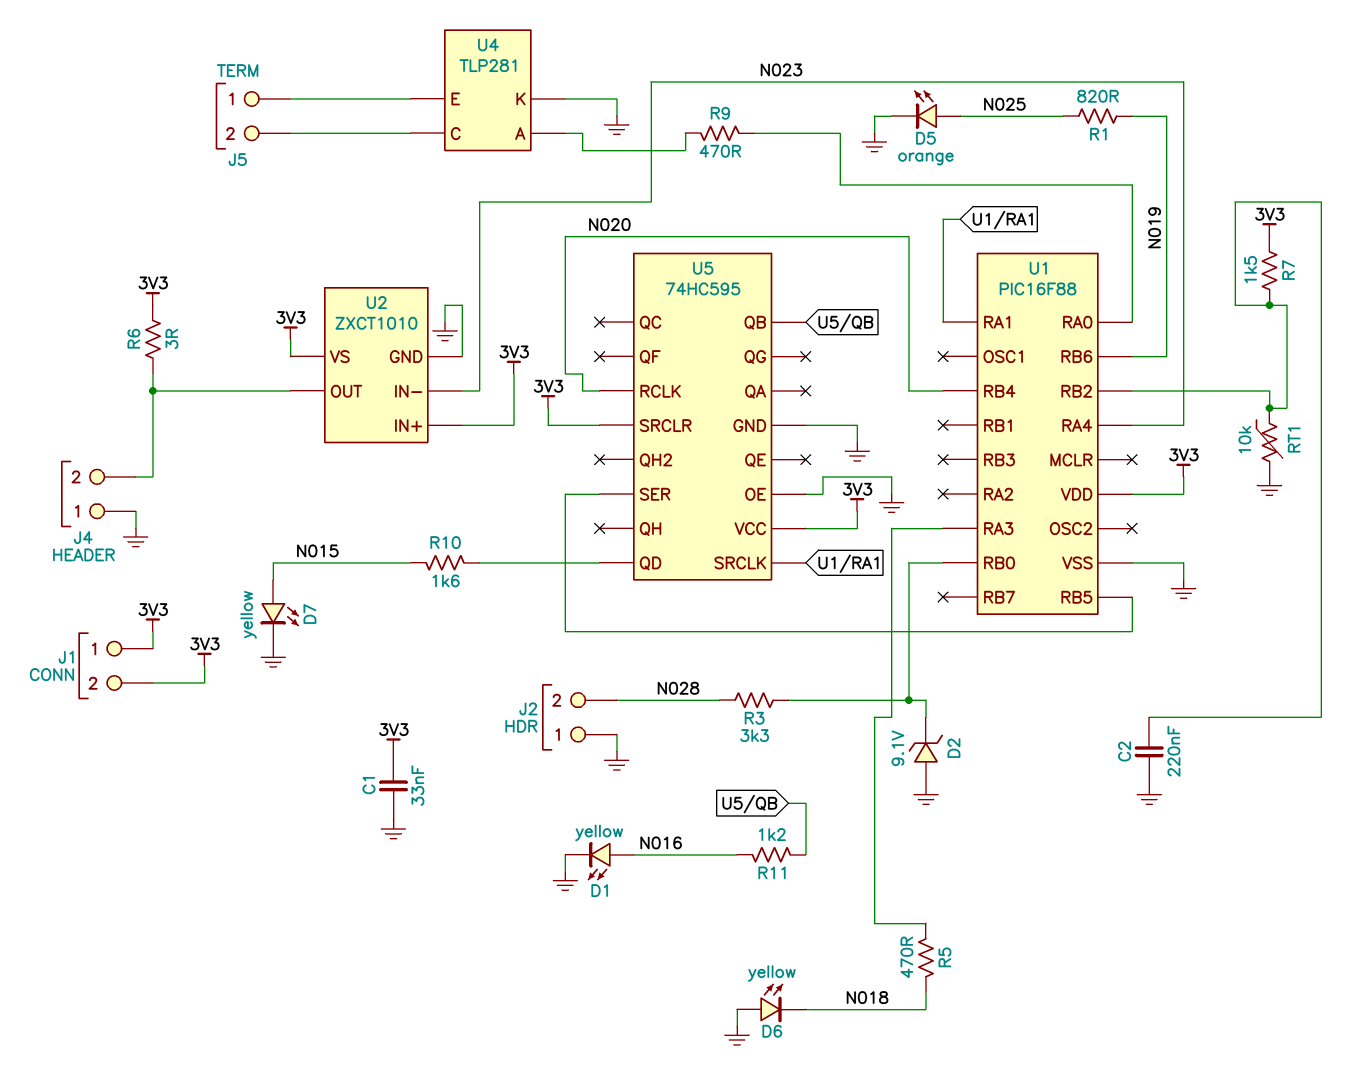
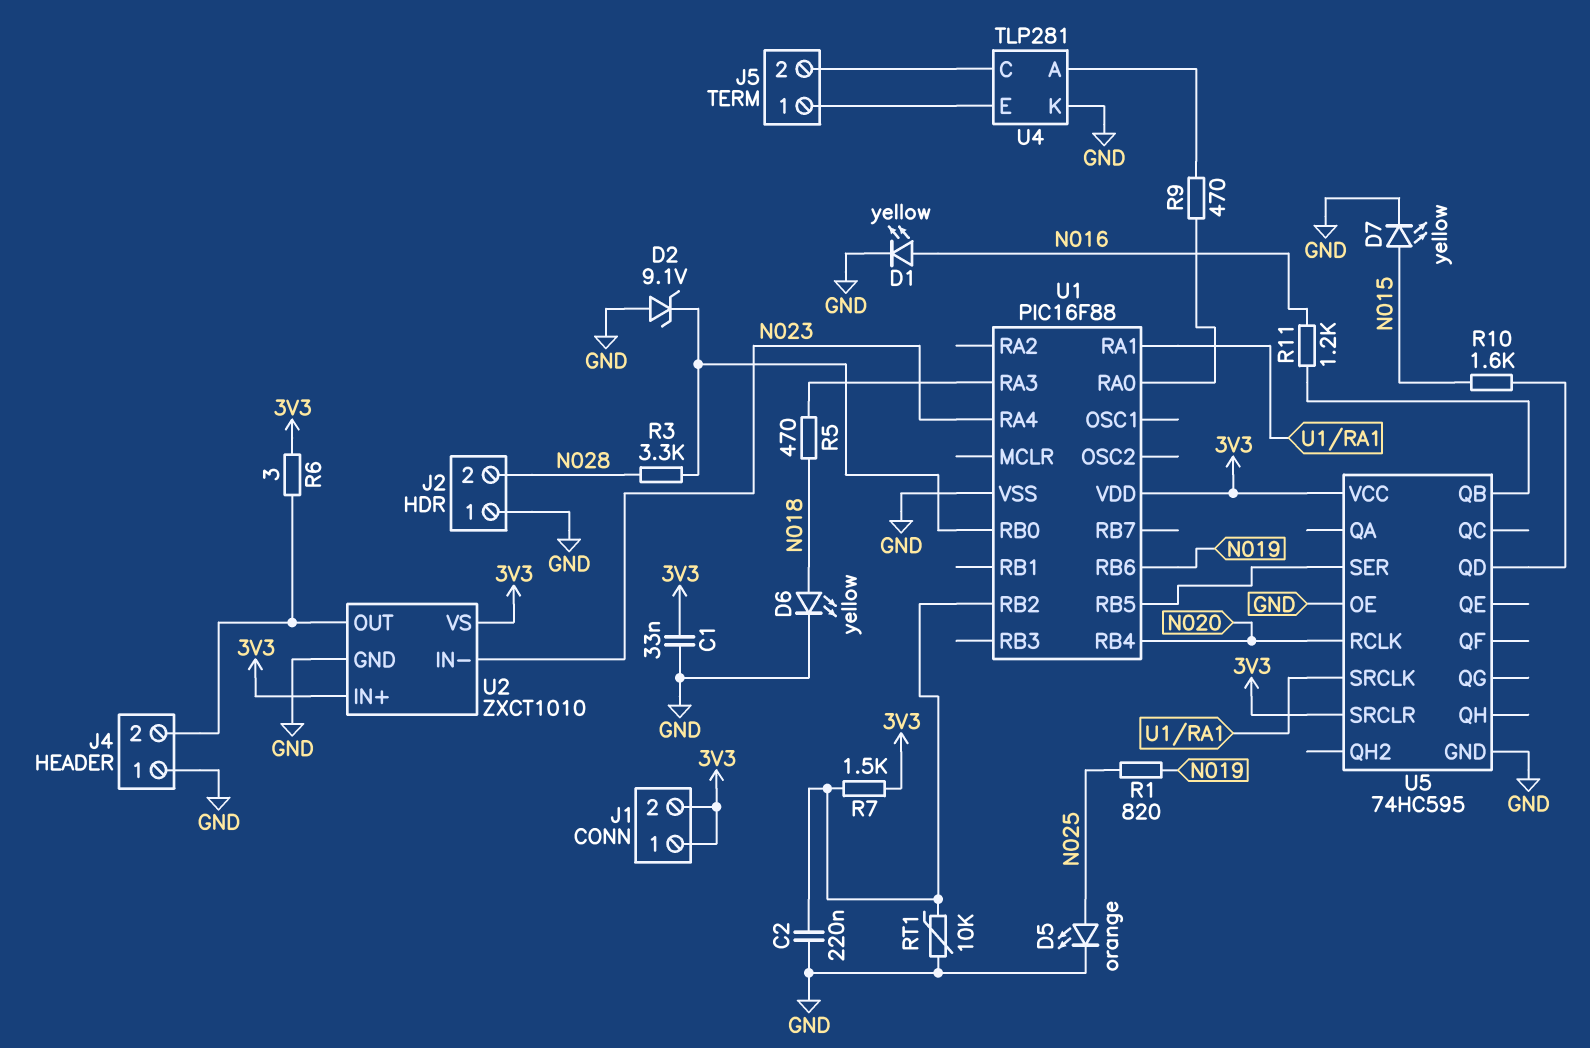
D6: LED yellow (A GND, K N018) -> LED yellow (A N018, K GND)

